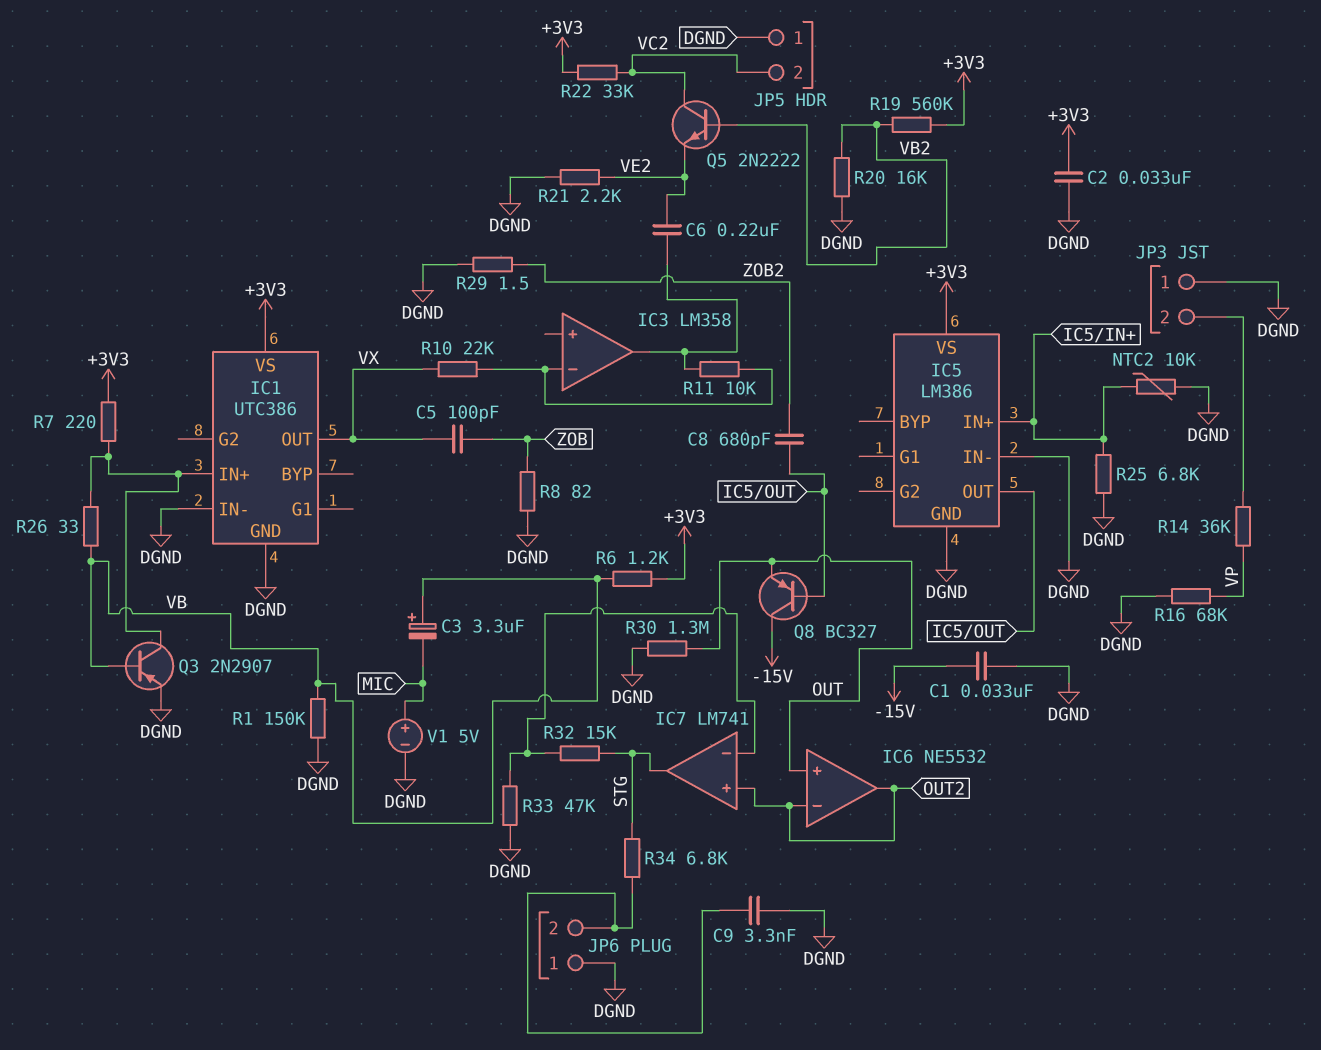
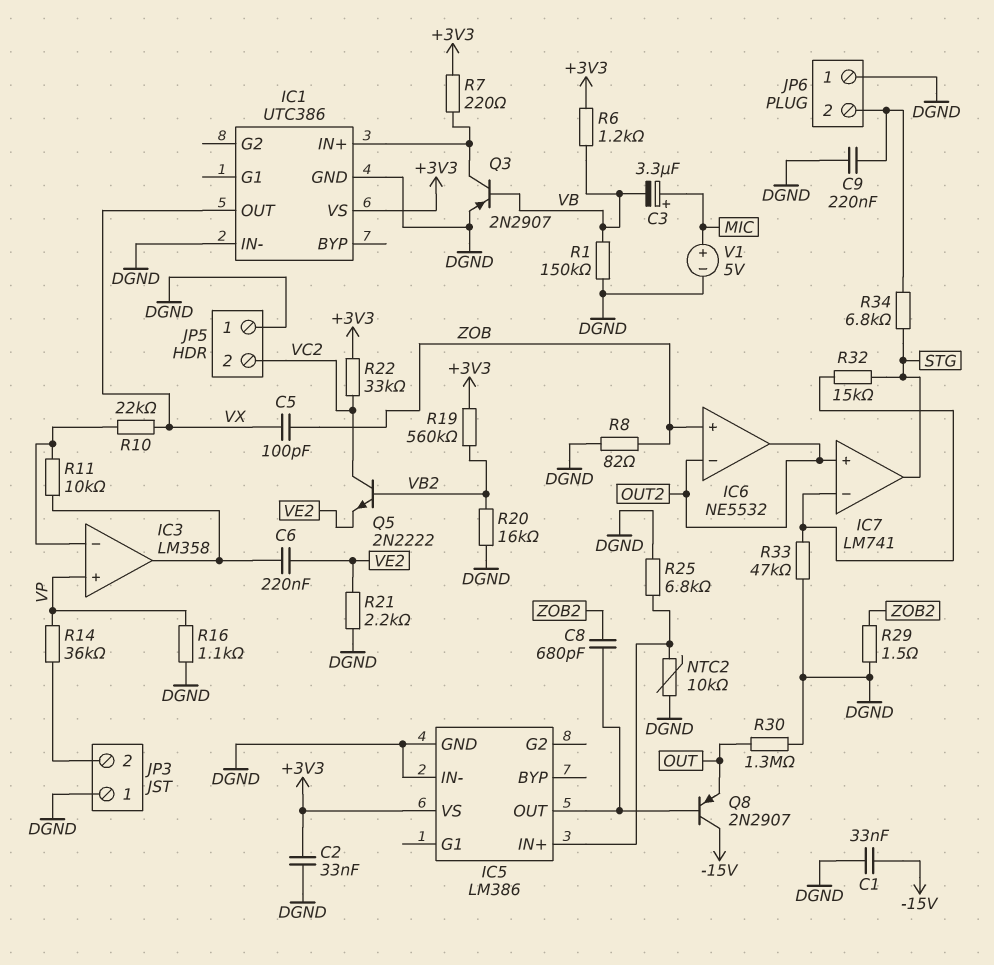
C3: 3.3uF (plus VB, minus MIC) -> 3.3uF (plus MIC, minus VB)
C9: 3.3nF (DGND, JP6/2) -> 220nF (DGND, JP6/2)
IC3 pin in+: none -> VP
IC6 pin in+: OUT -> ZOB
Q8: PNP BC327 (B IC5/OUT, C -15V, E OUT) -> PNP 2N2907 (B IC5/OUT, C -15V, E OUT)
R16: 68k (DGND, VP) -> 1.1k (DGND, VP)
R26: 33 (IC1/IN+, VB) -> none

